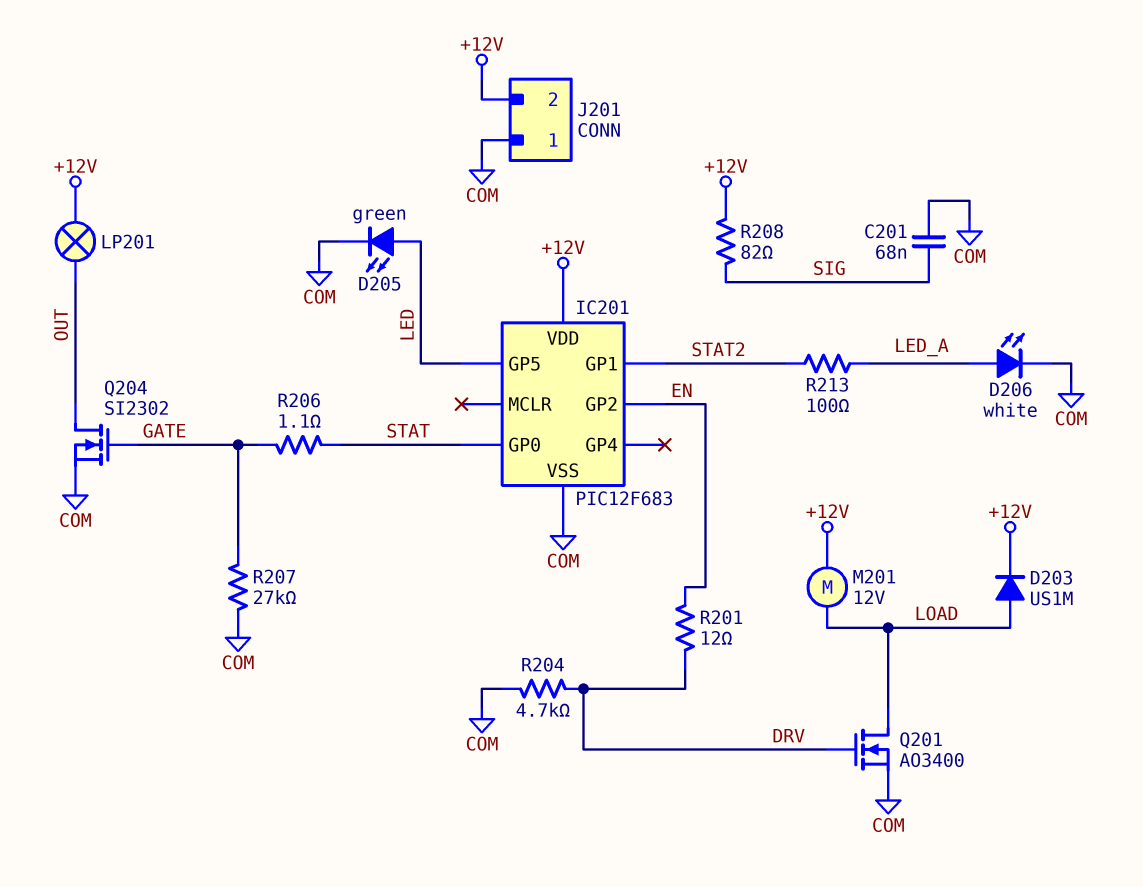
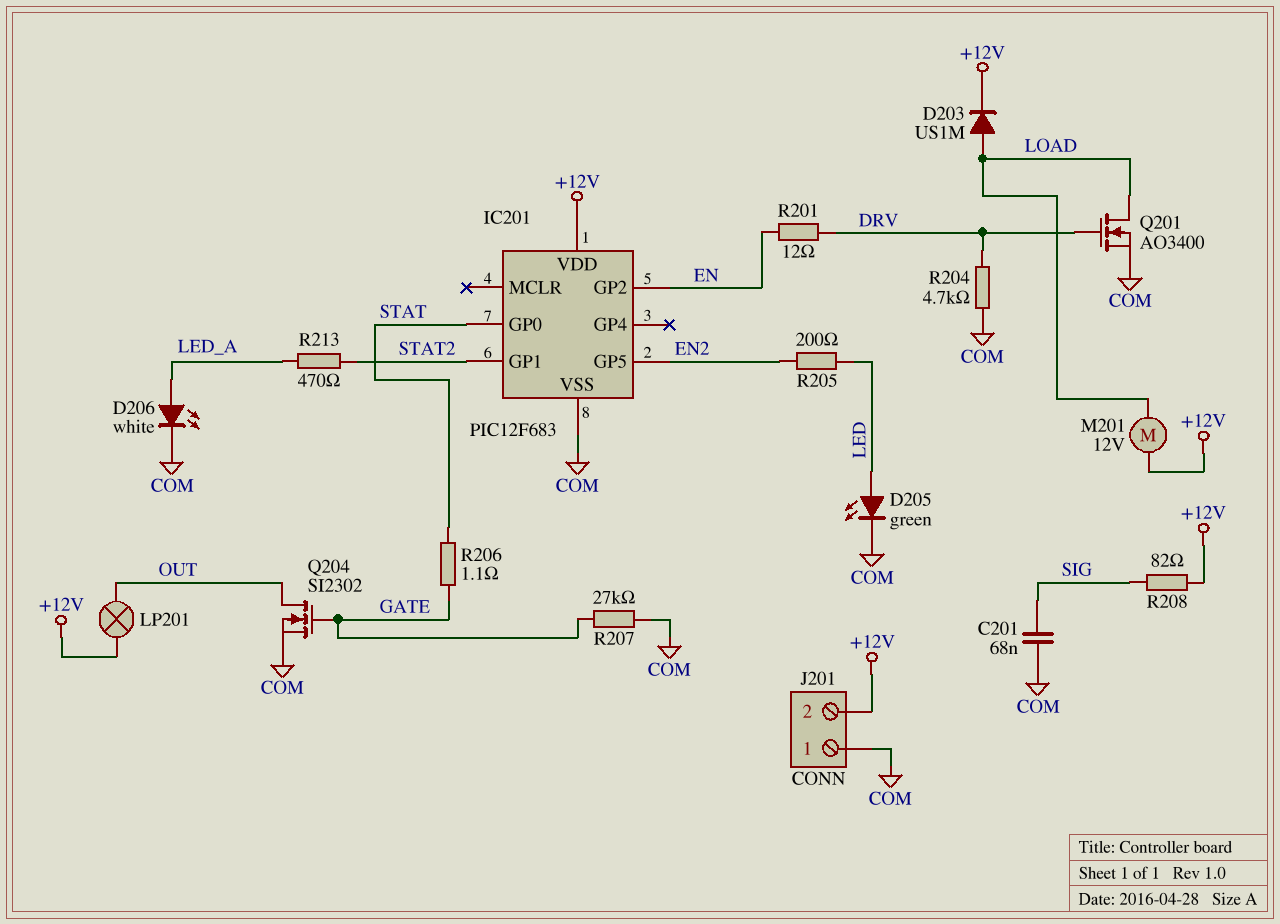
IC201 pin GP5: LED -> EN2
R205: none -> 200 (EN2, LED)
R213: 100 (LED_A, STAT2) -> 470 (LED_A, STAT2)

